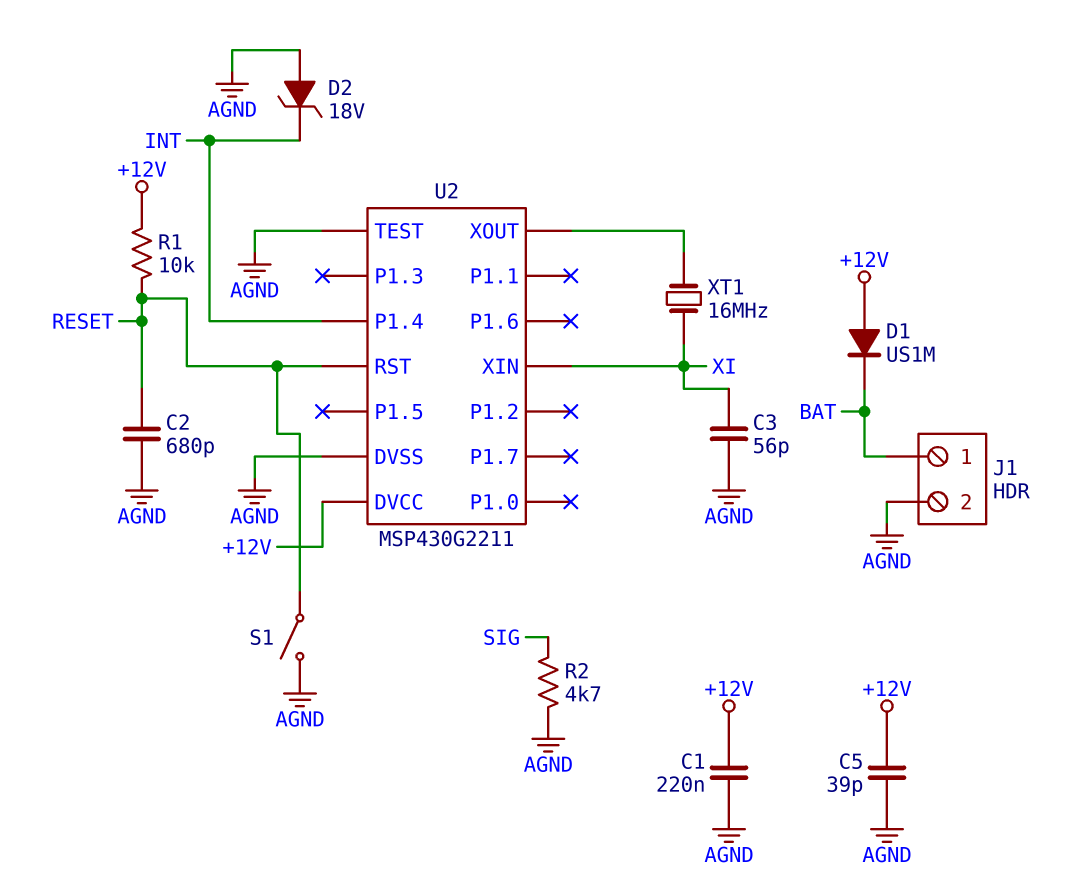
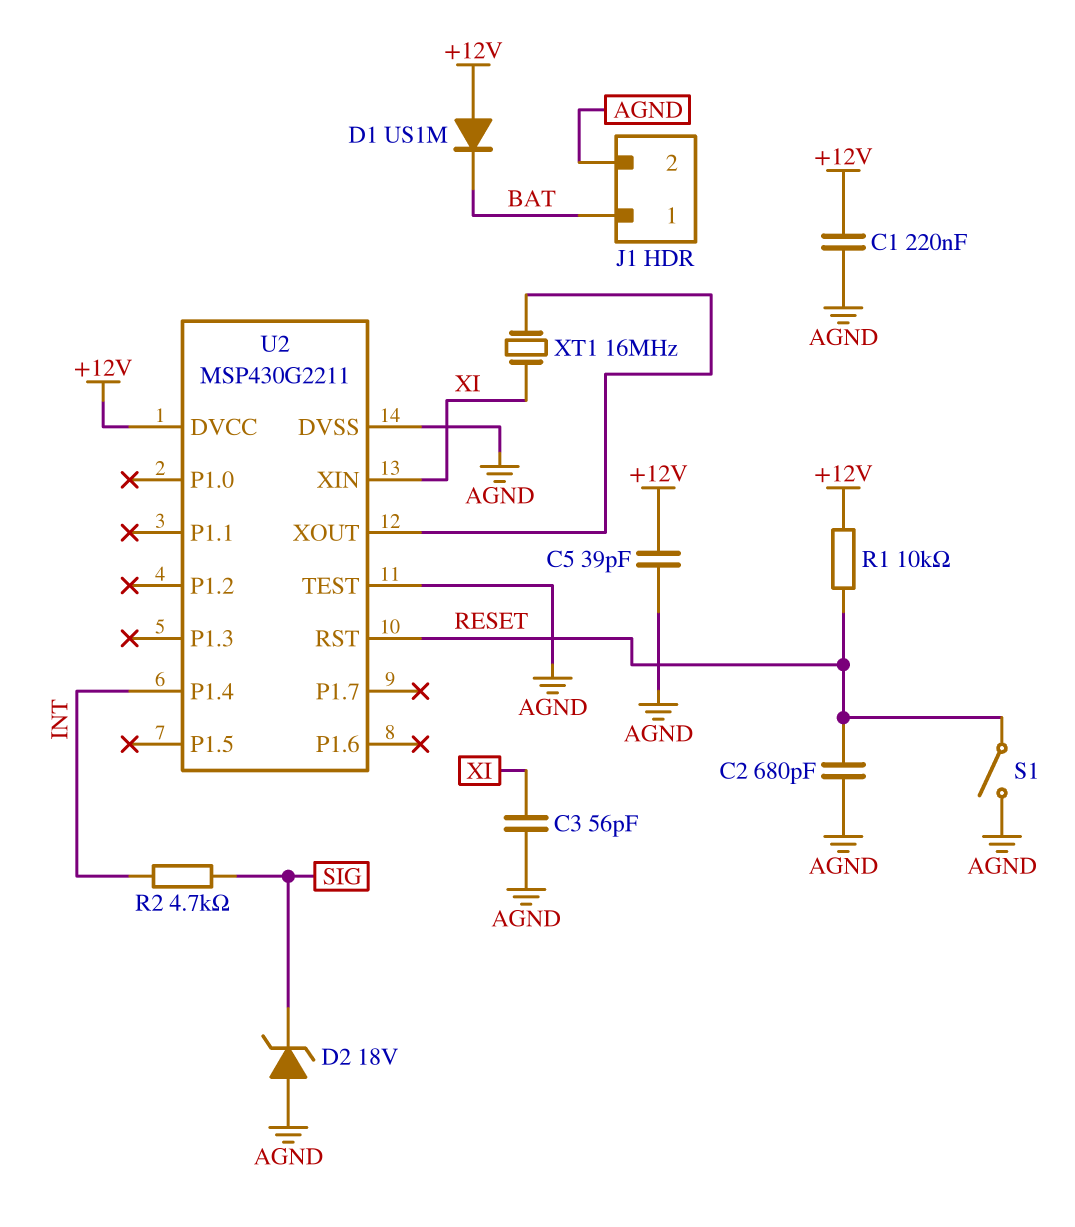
D2: zener 18V (A AGND, K INT) -> zener 18V (A AGND, K SIG)
R2: 4.7k (AGND, SIG) -> 4.7k (INT, SIG)

